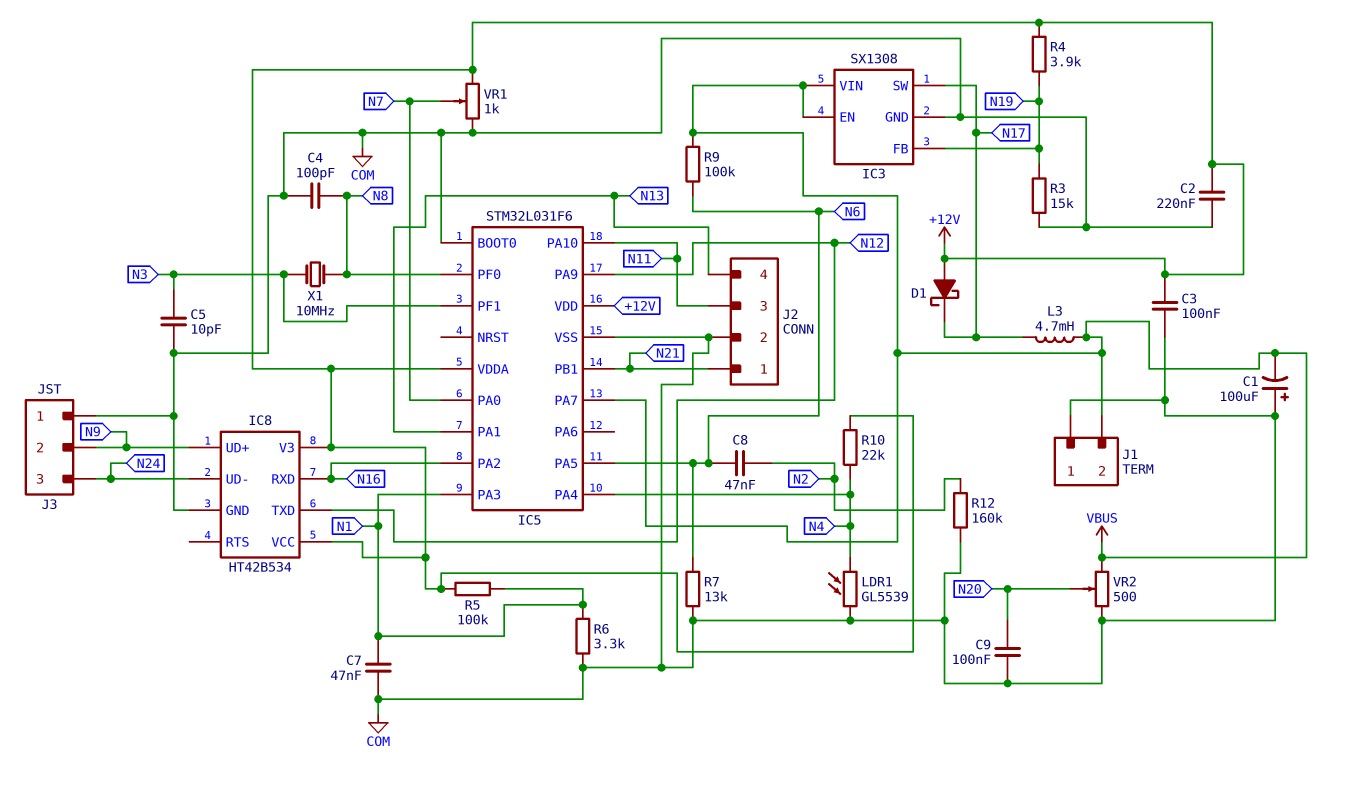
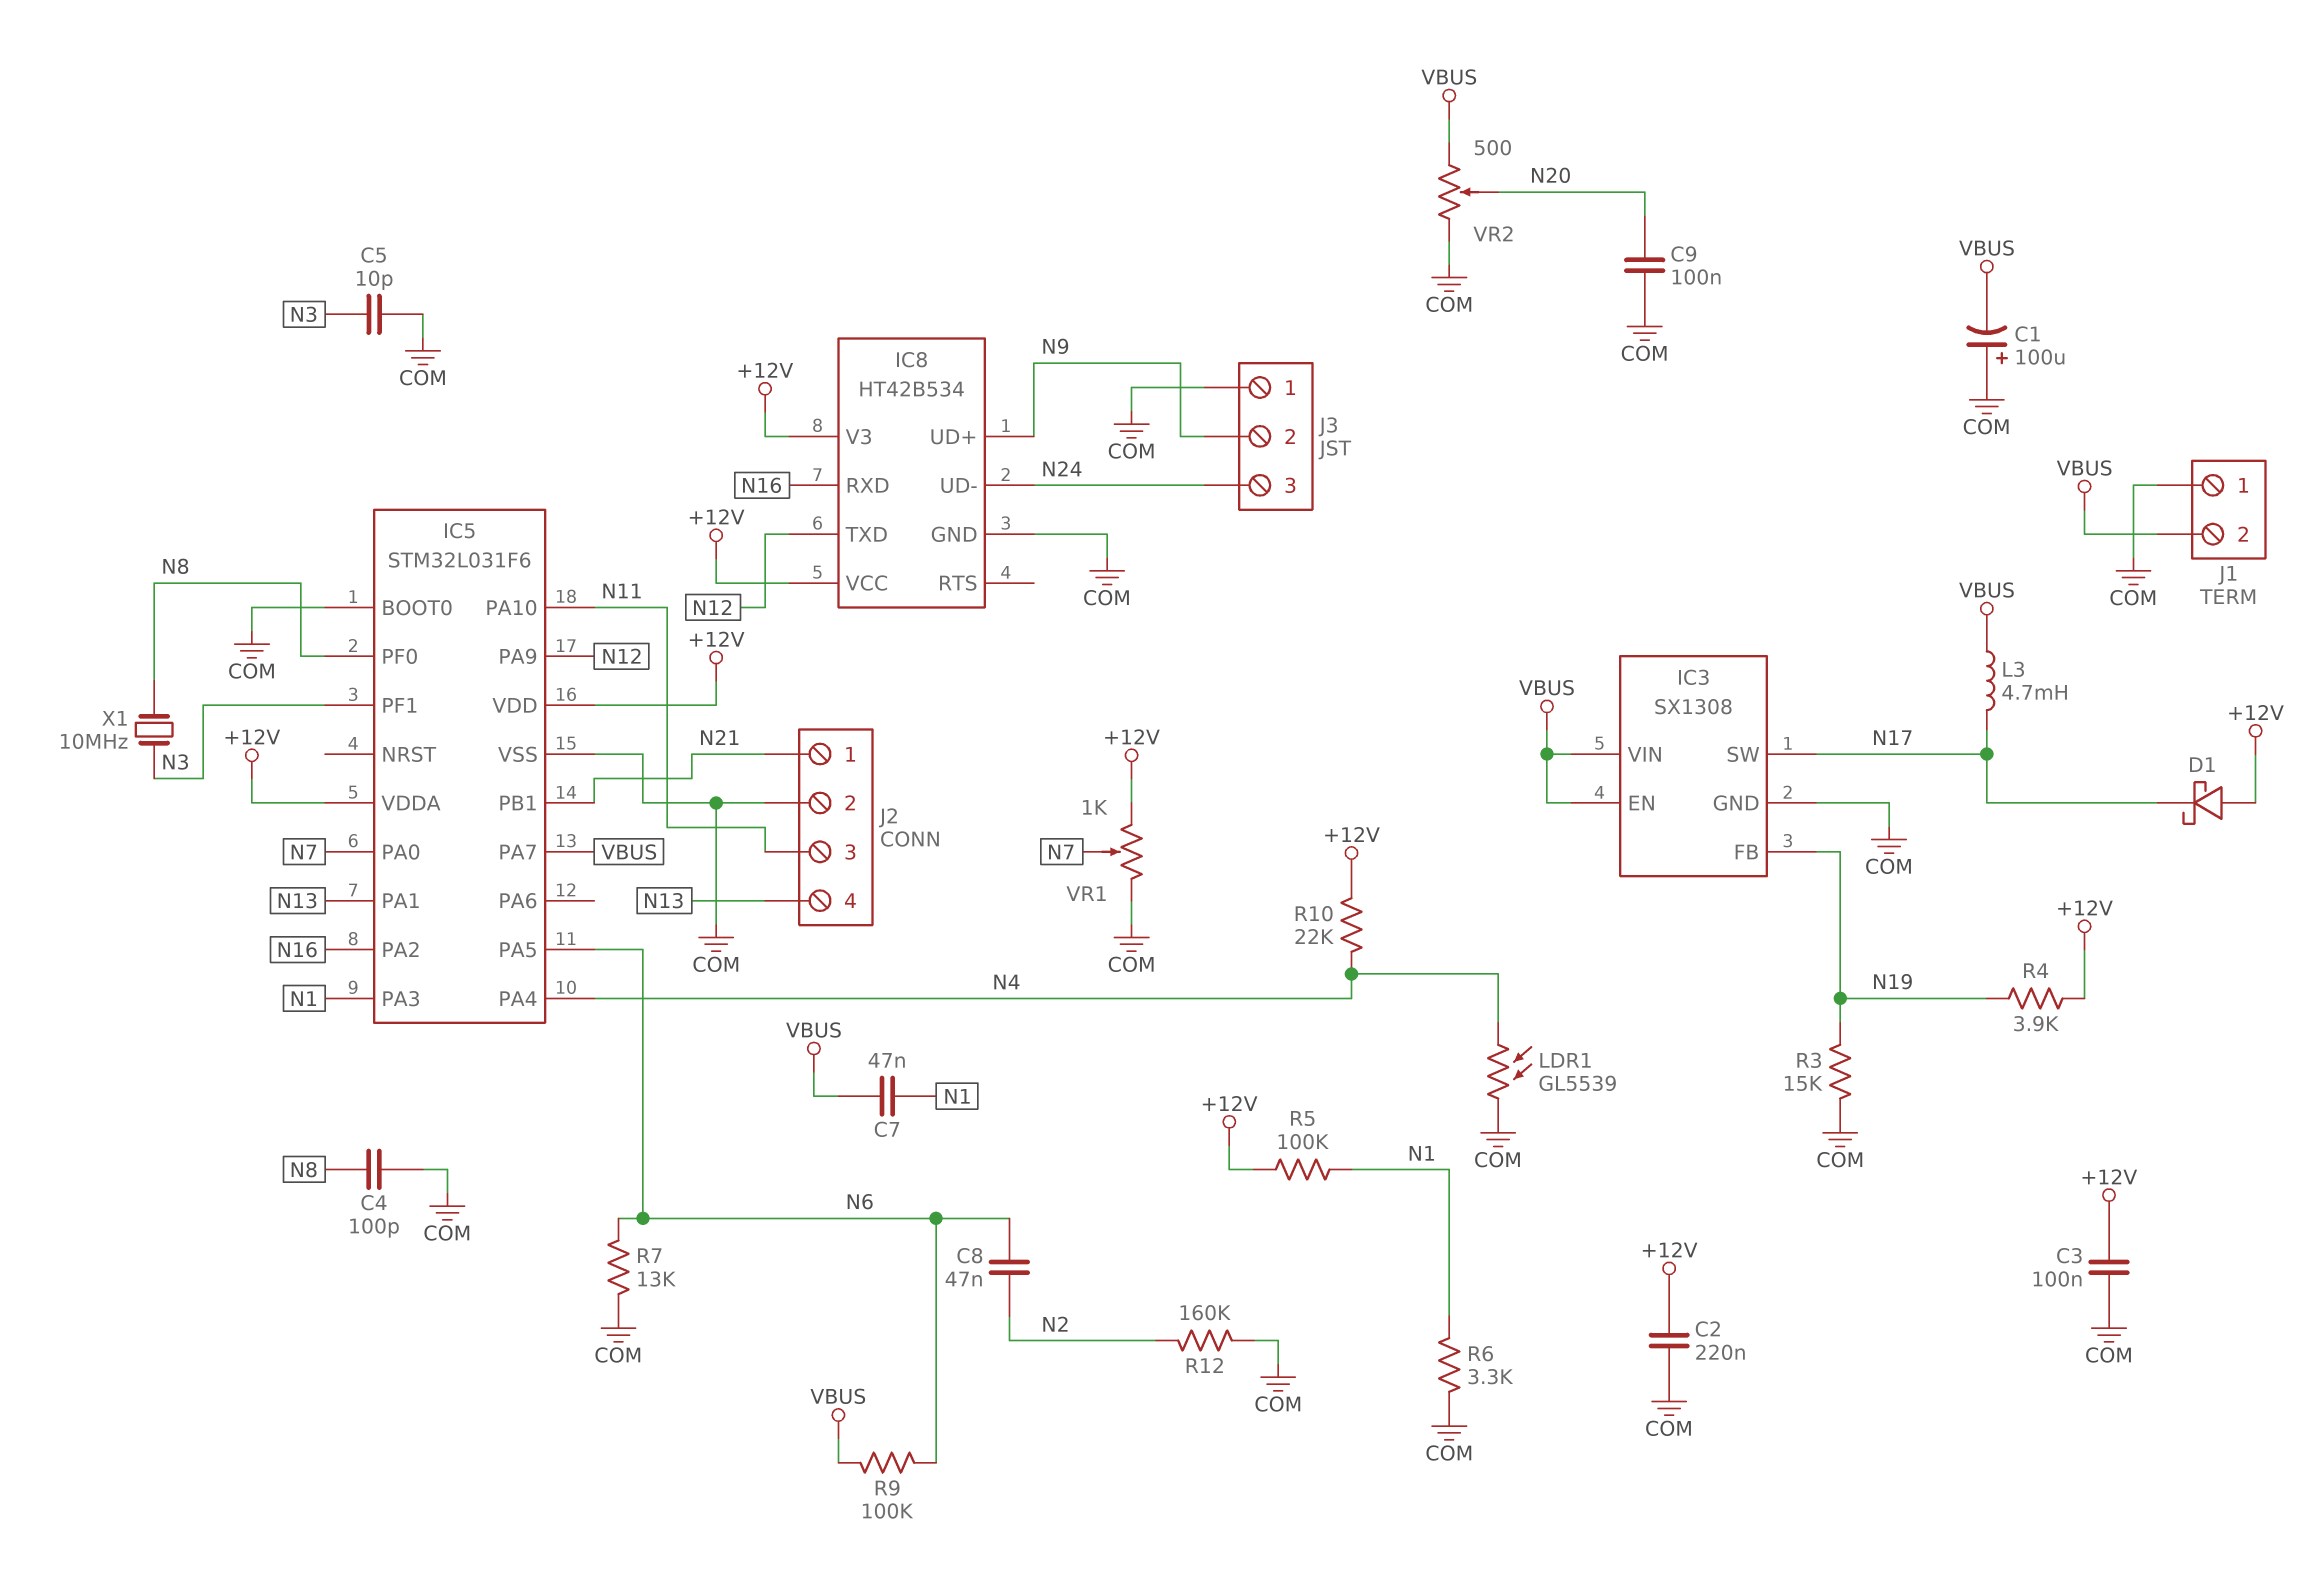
C7: 47nF (COM, N1) -> 47nF (N1, VBUS)

